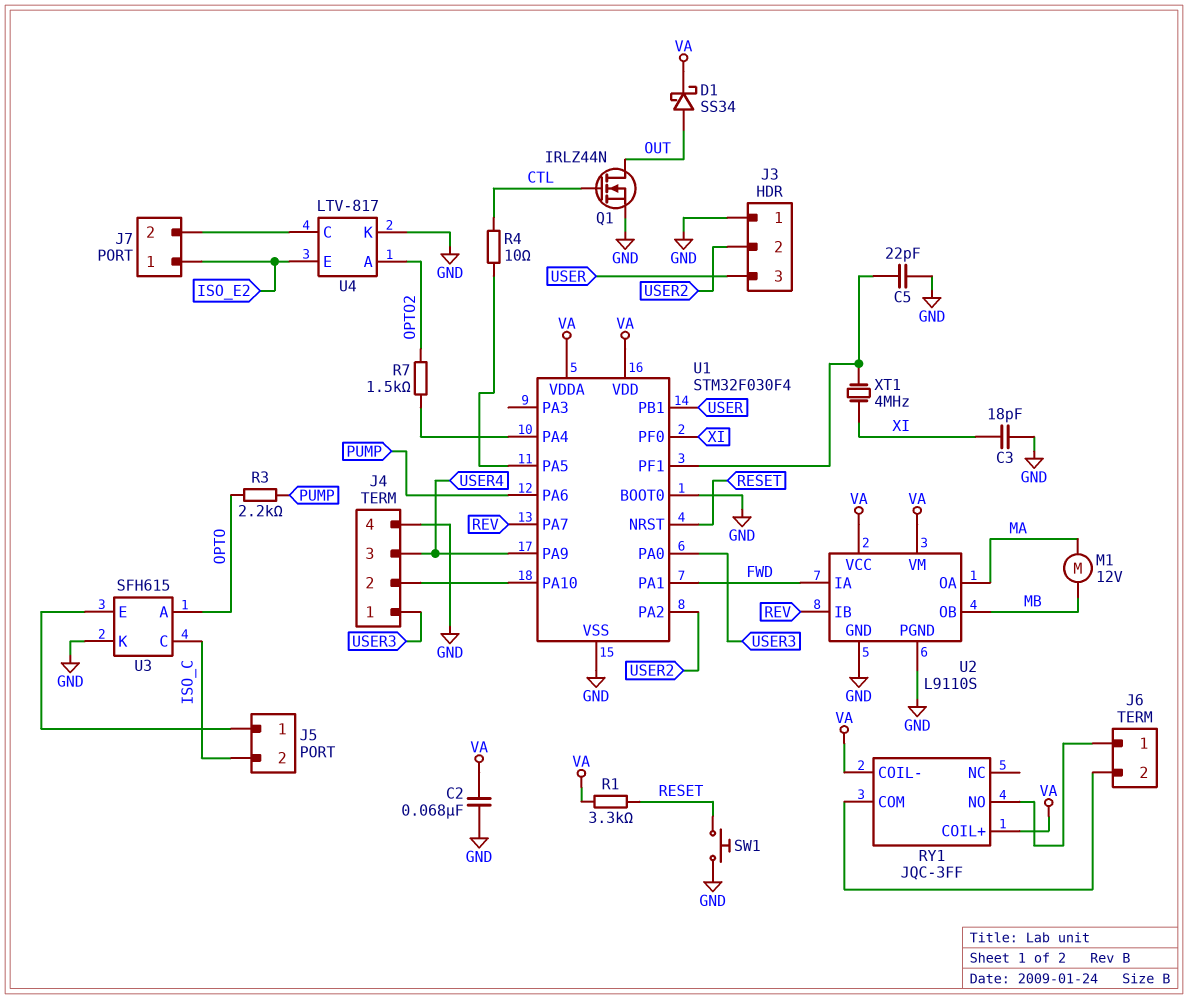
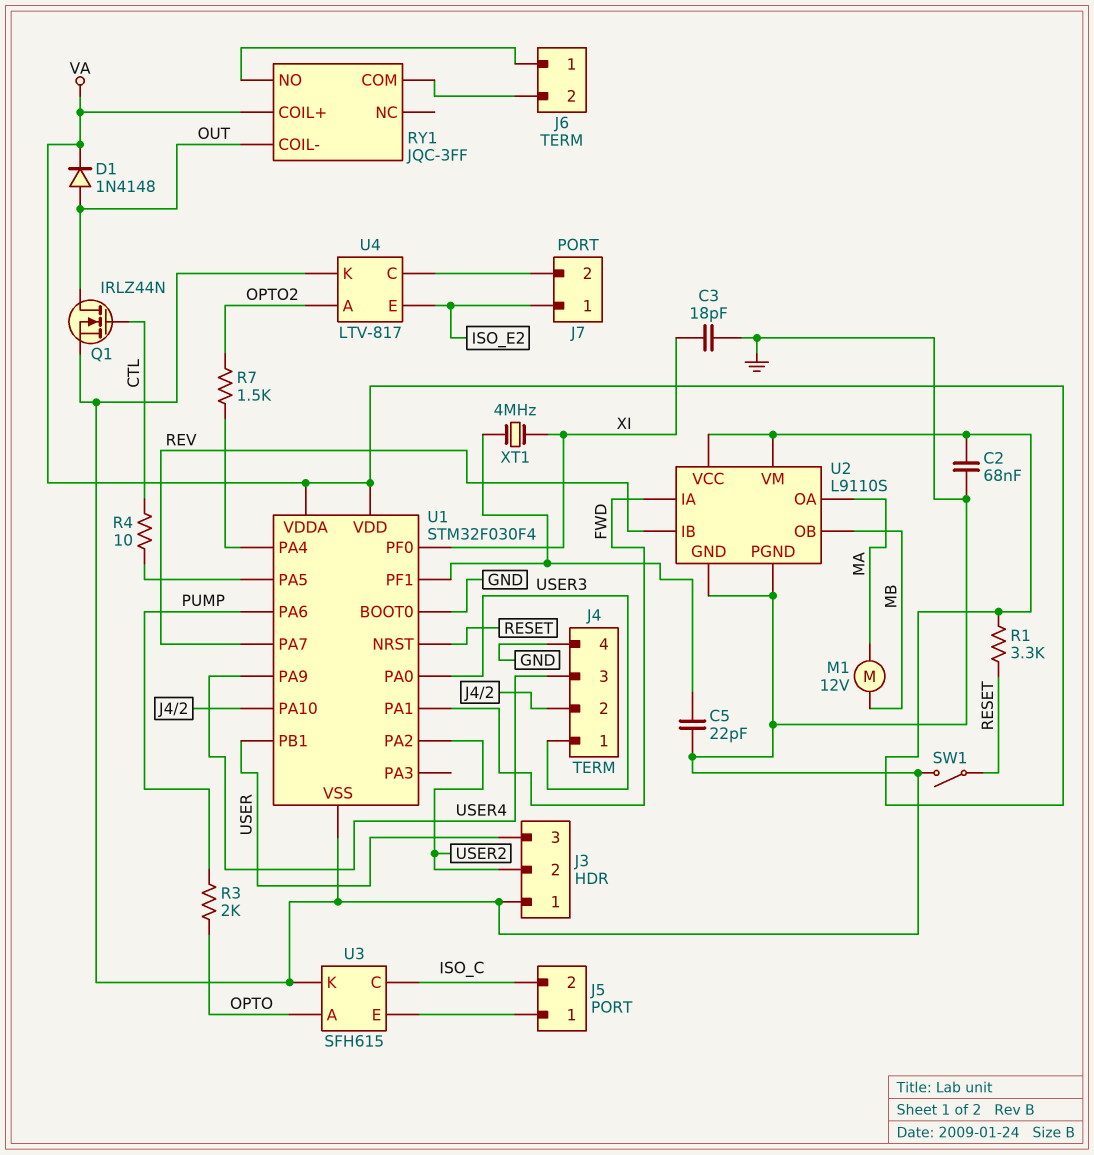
D1: schottky SS34 (A OUT, K VA) -> diode 1N4148 (A OUT, K VA)
R3: 2.2k (OPTO, PUMP) -> 2k (OPTO, PUMP)
RY1 pin COIL-: VA -> OUT
SW1: button (GND, RESET) -> switch (GND, RESET)

